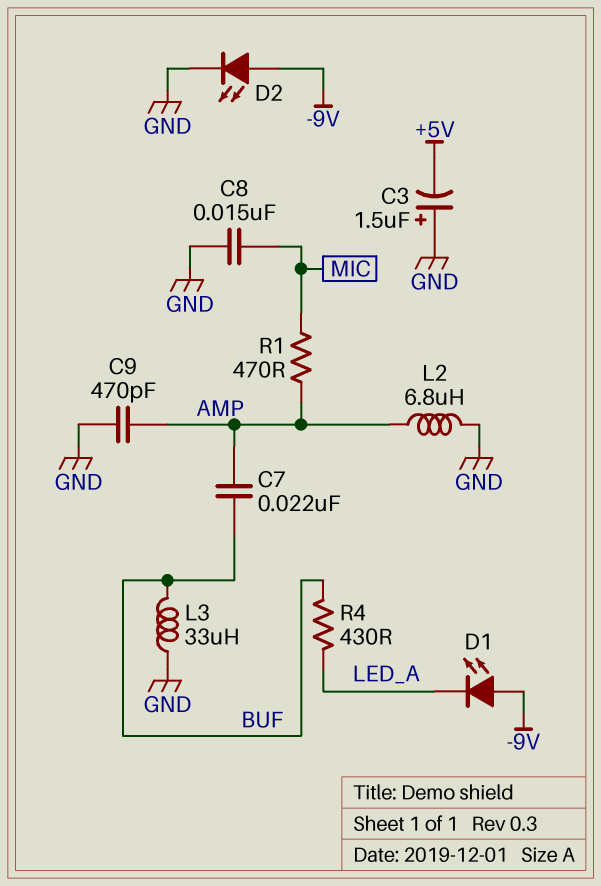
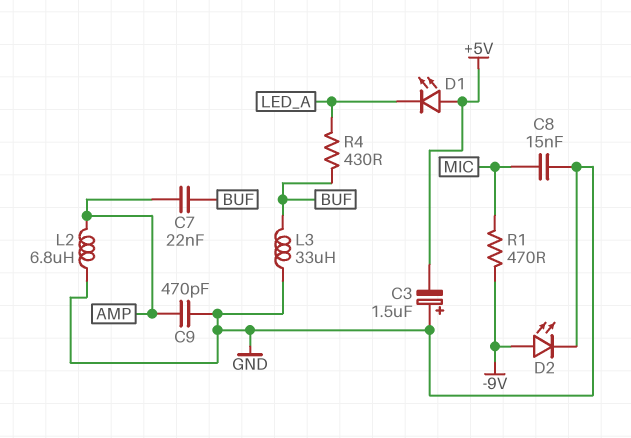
D1: LED (A -9V, K LED_A) -> LED (A +5V, K LED_A)
R1: 470 (AMP, MIC) -> 470 (-9V, MIC)

